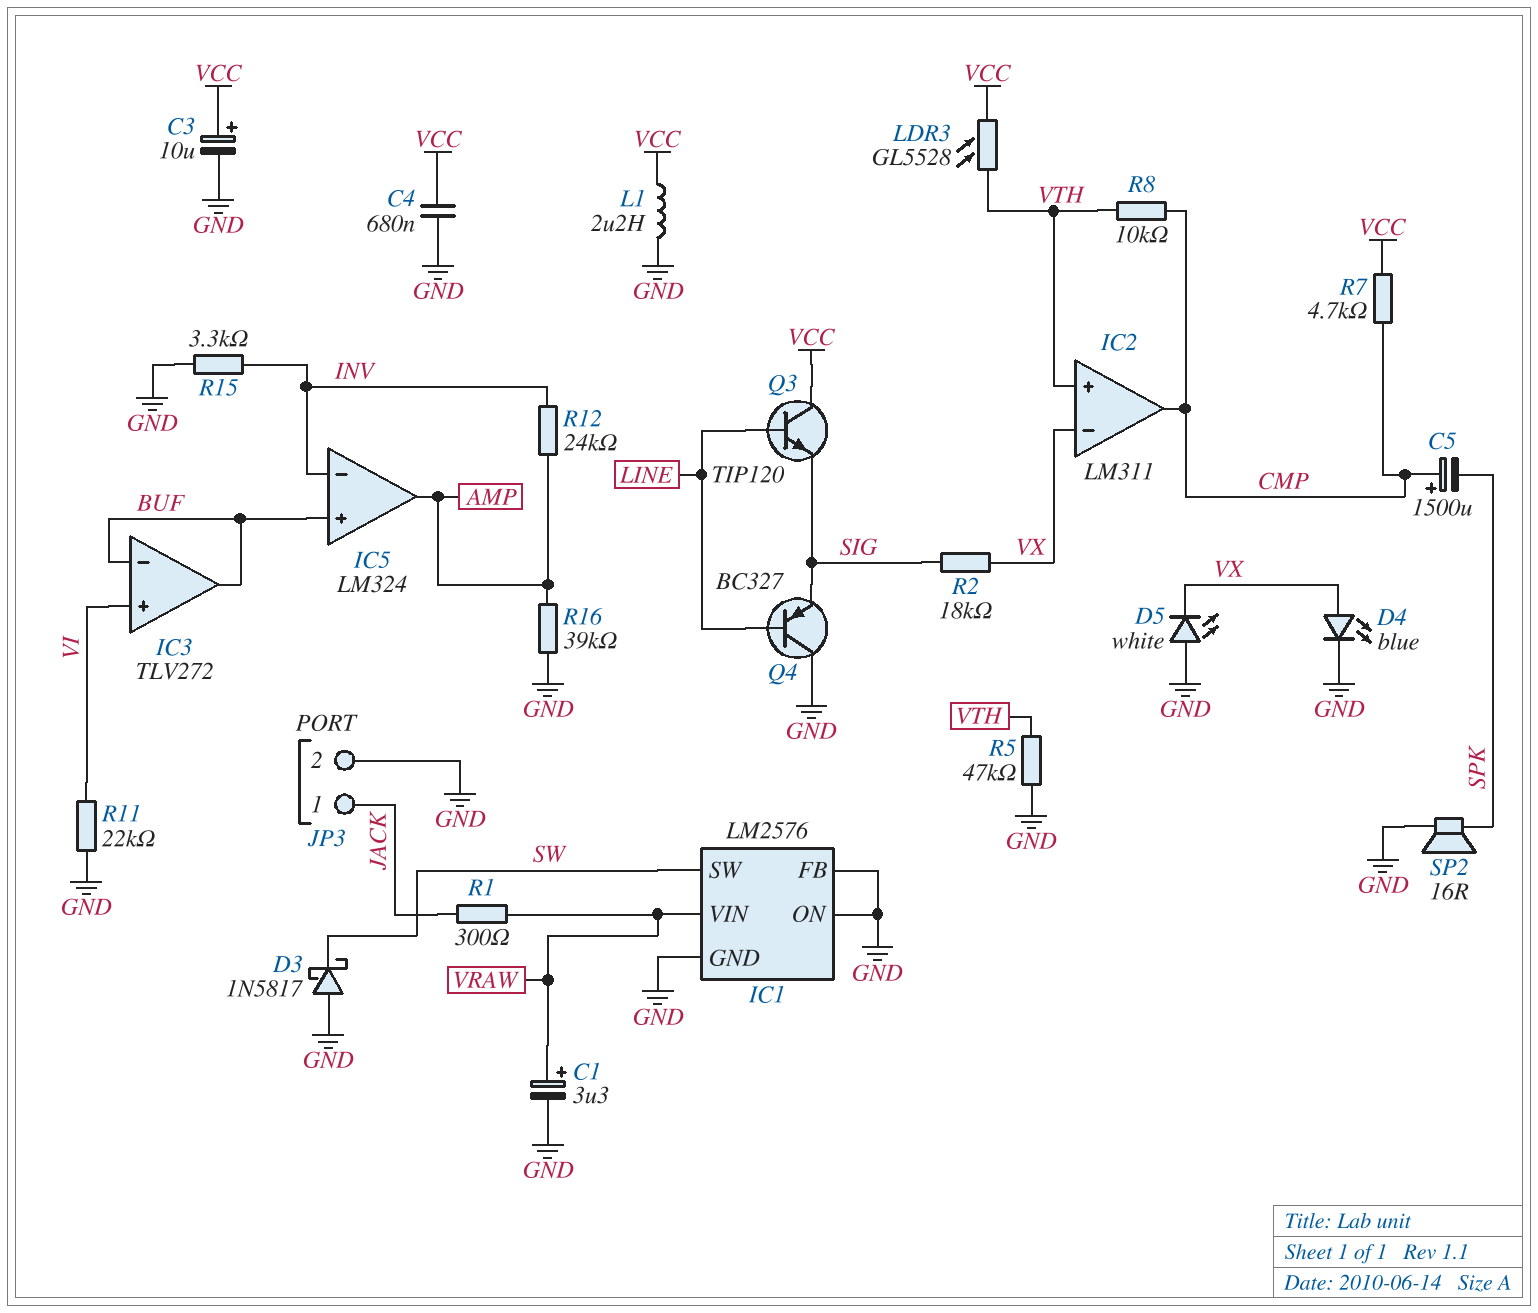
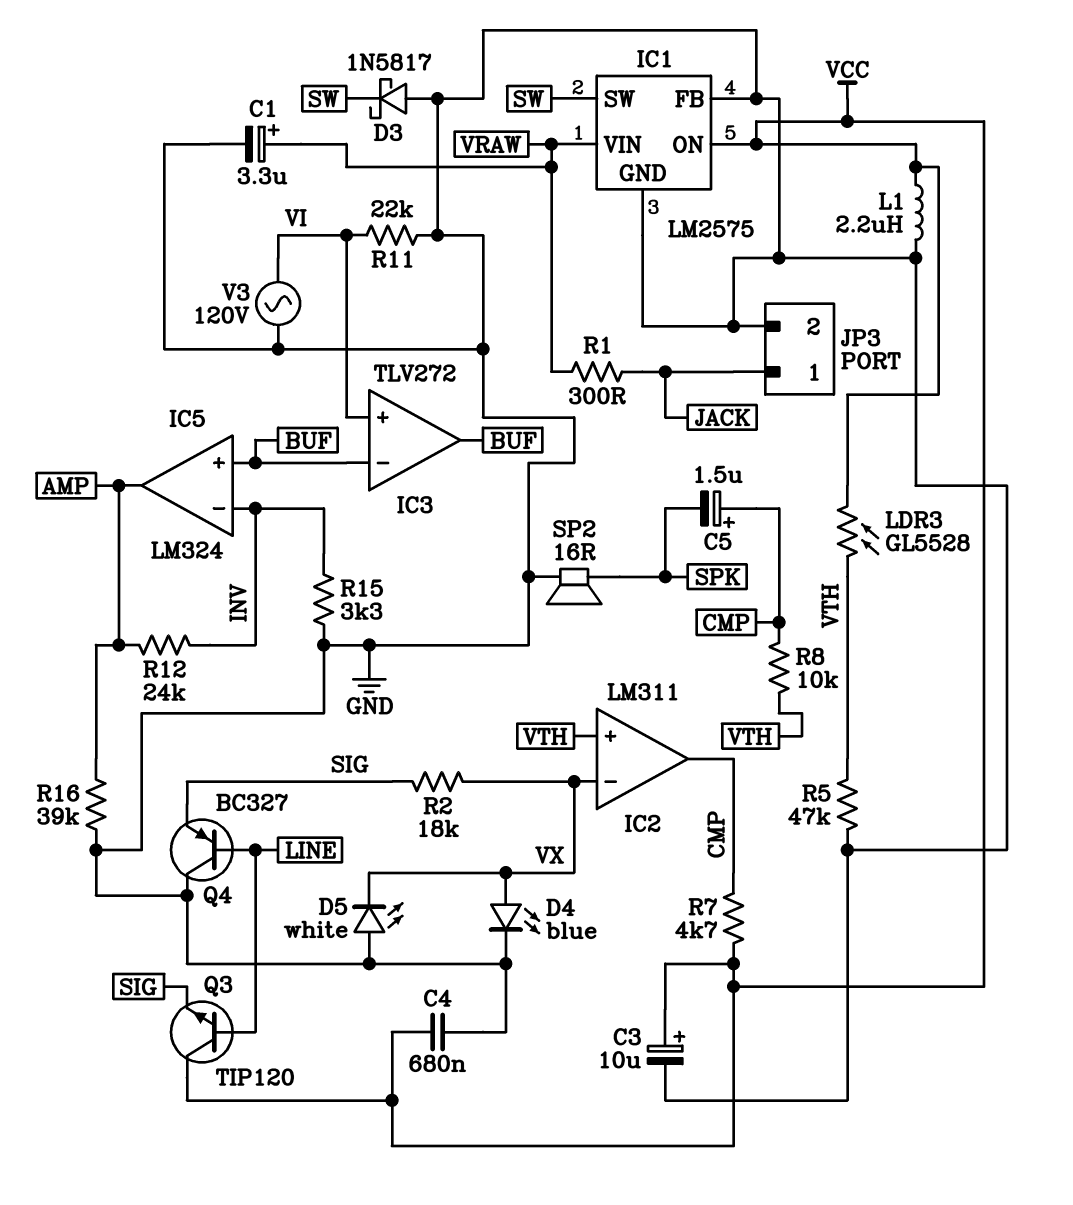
C5: 1500uF (plus CMP, minus SPK) -> 1.5uF (plus CMP, minus SPK)
IC1: LM2576 -> LM2575
IC1 pin ON: GND -> VCC
V3: none -> AC 120V (GND, VI)

